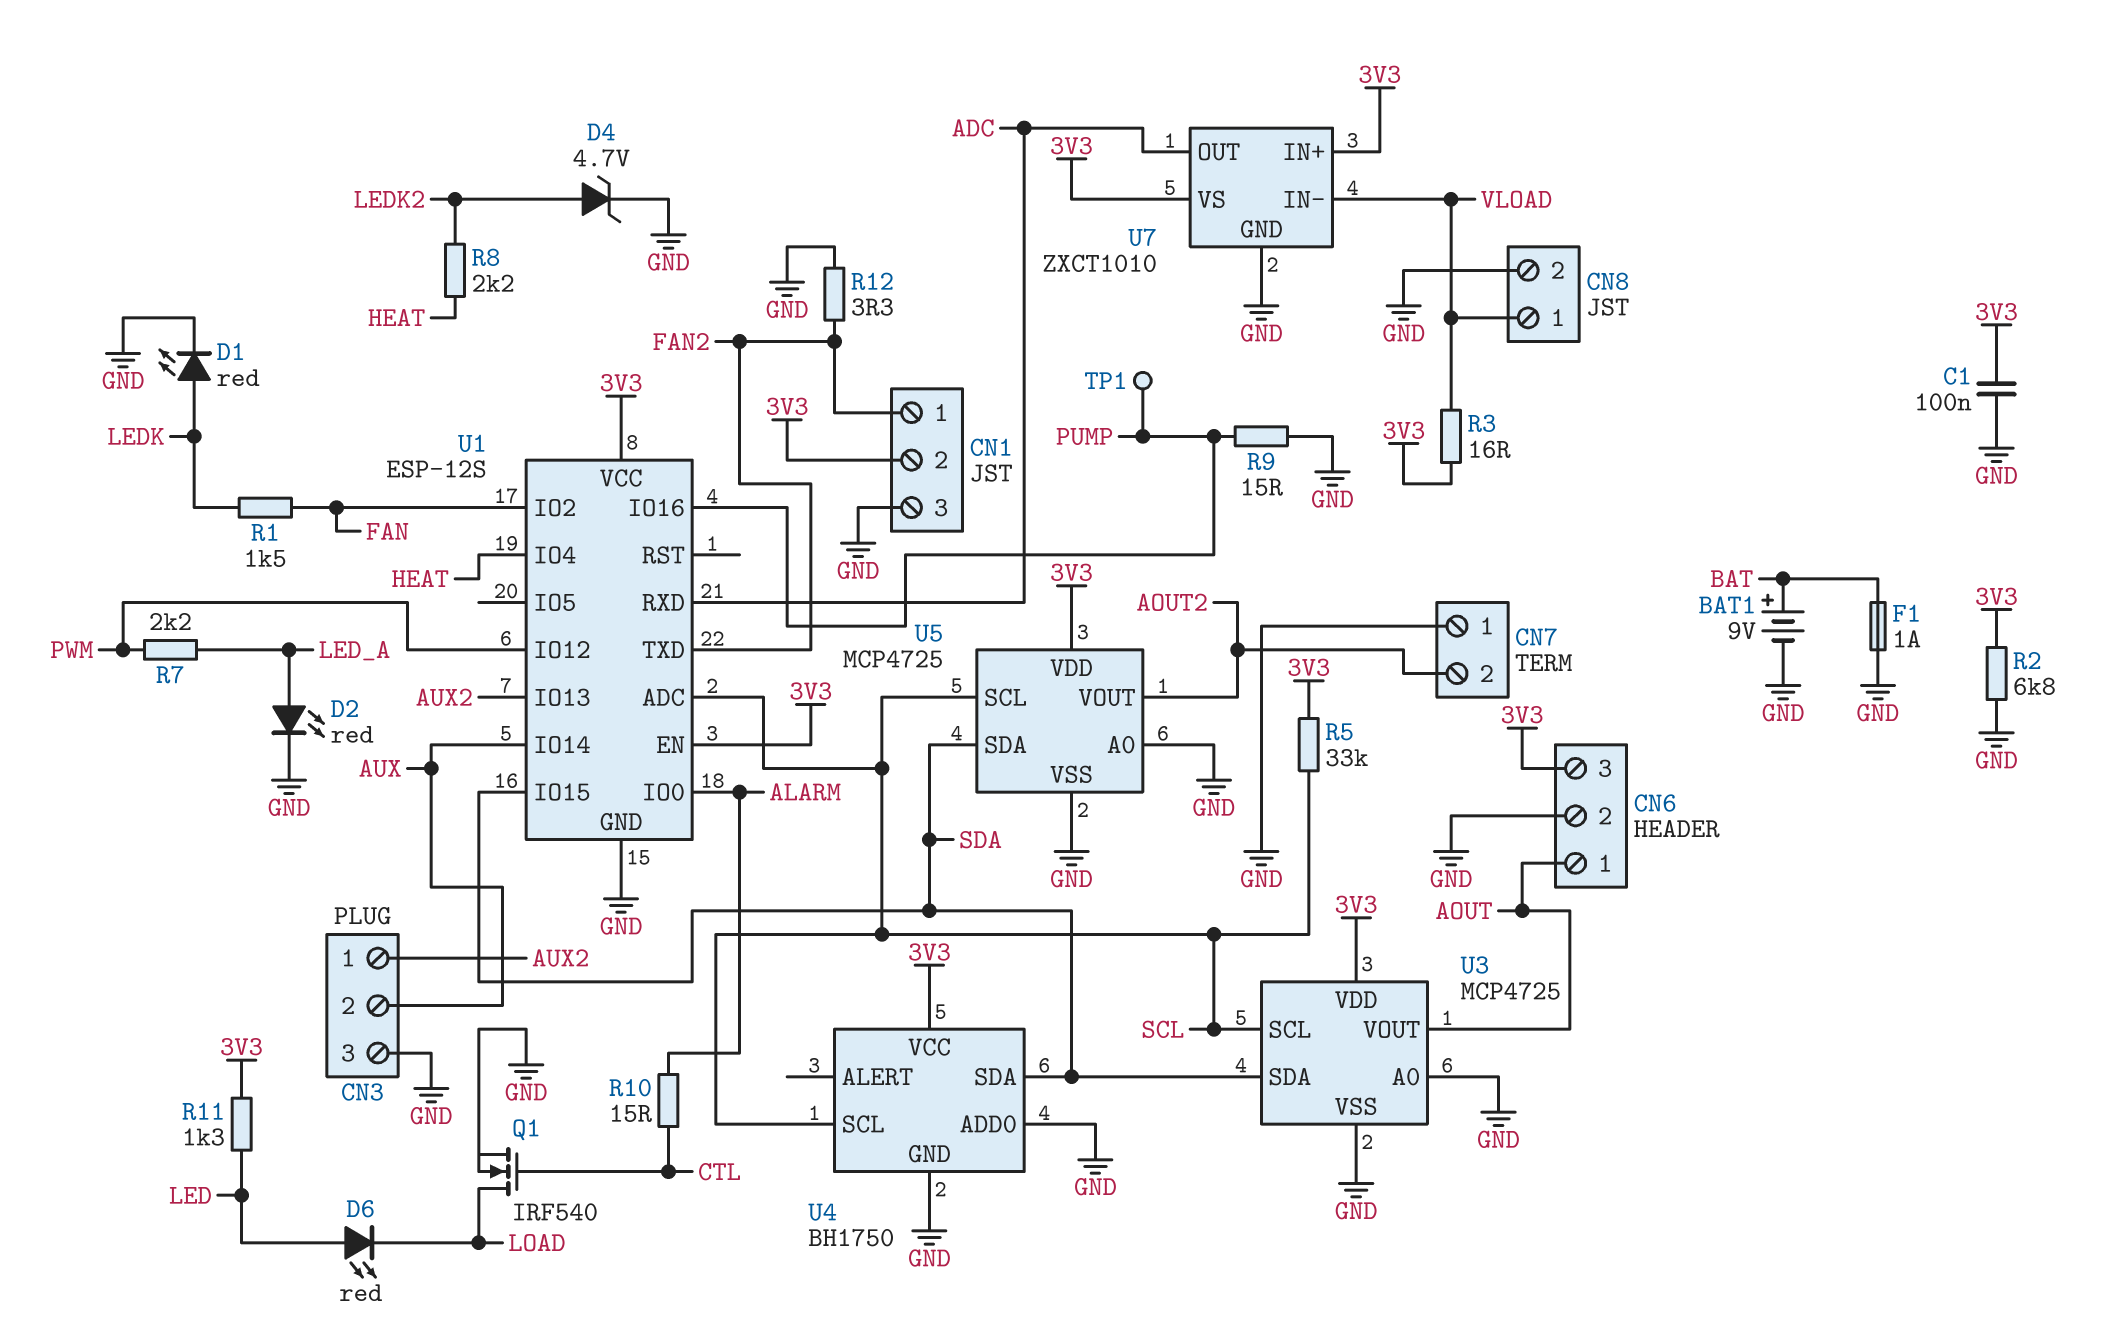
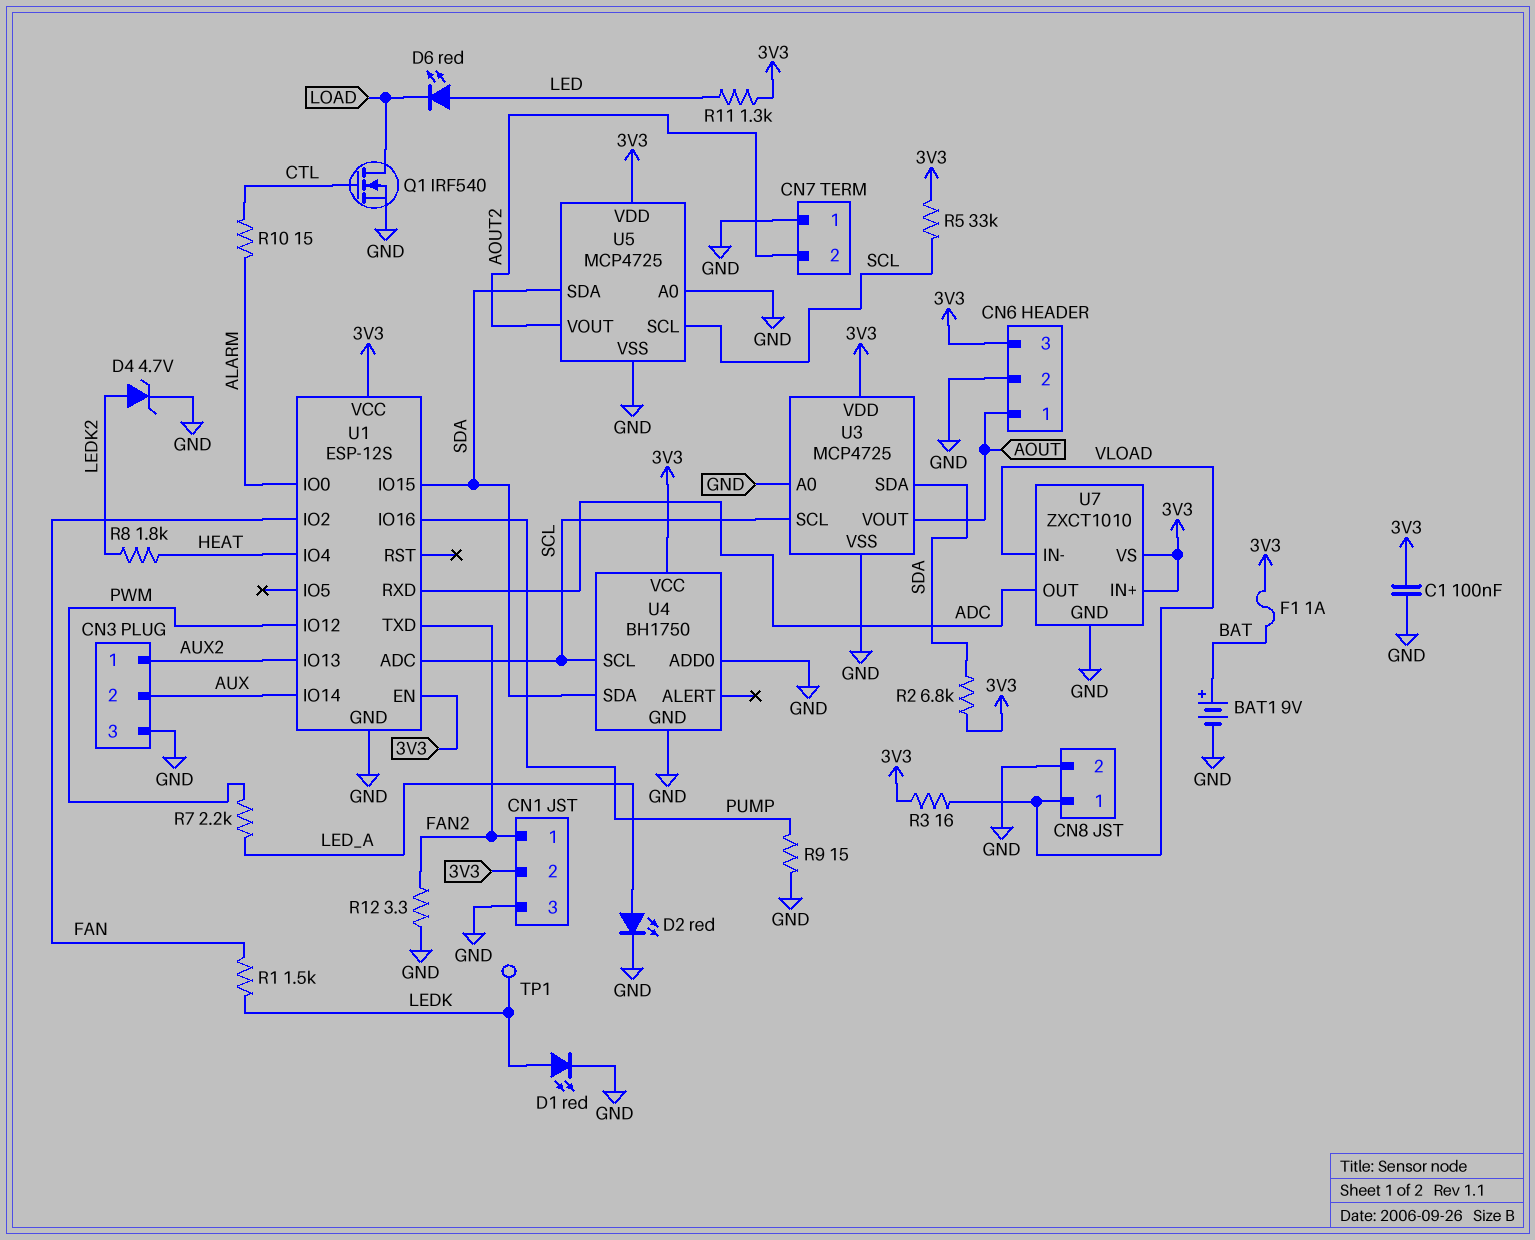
F1: 1A (BAT, GND) -> 1A (3V3, BAT)
R2: 6.8k (3V3, GND) -> 6.8k (3V3, SDA)
R8: 2.2k (HEAT, LEDK2) -> 1.8k (HEAT, LEDK2)
TP1: test point (PUMP) -> test point (LEDK)

